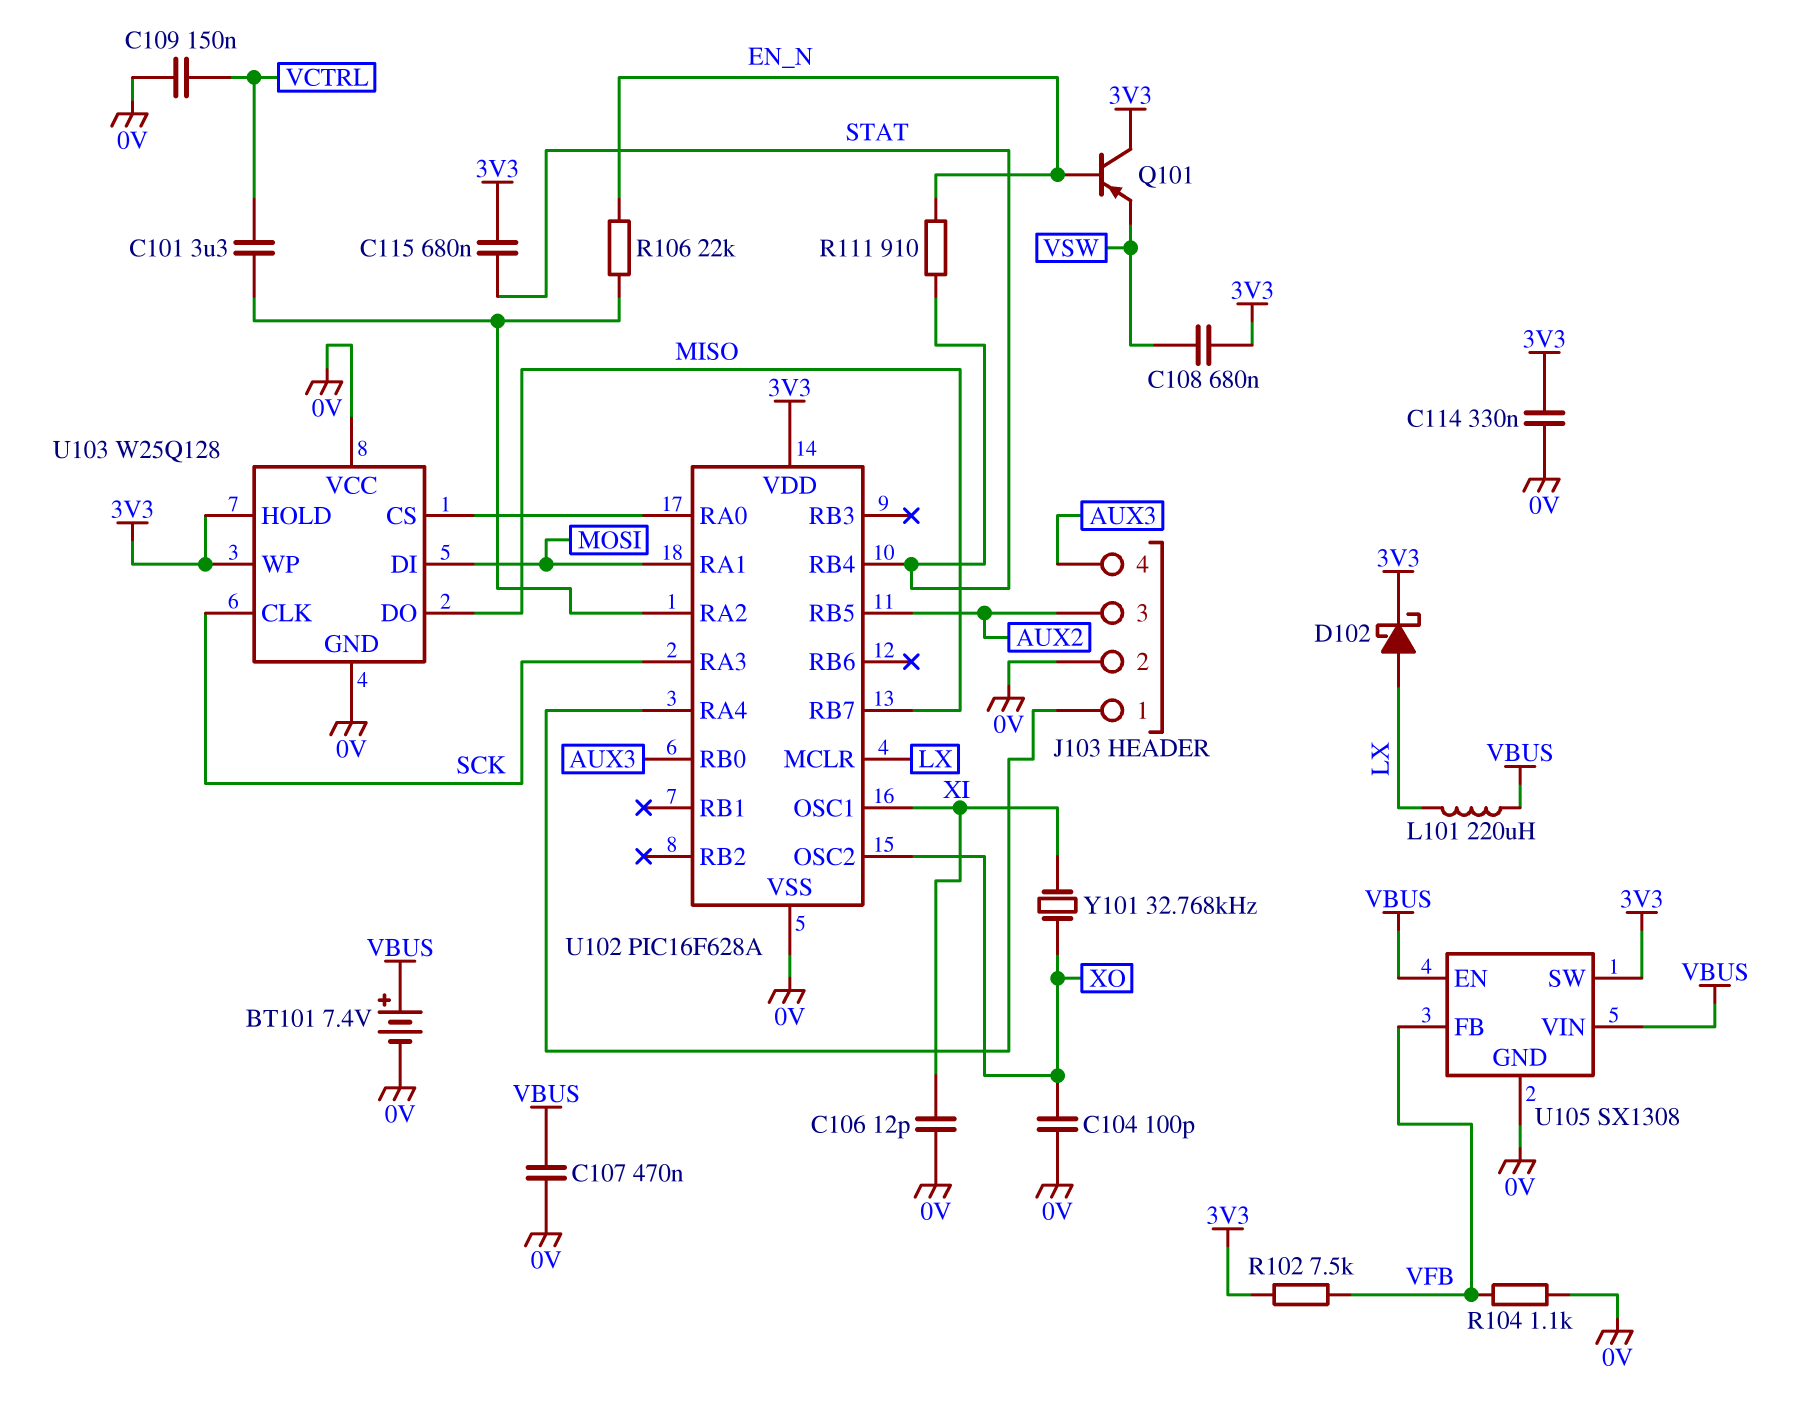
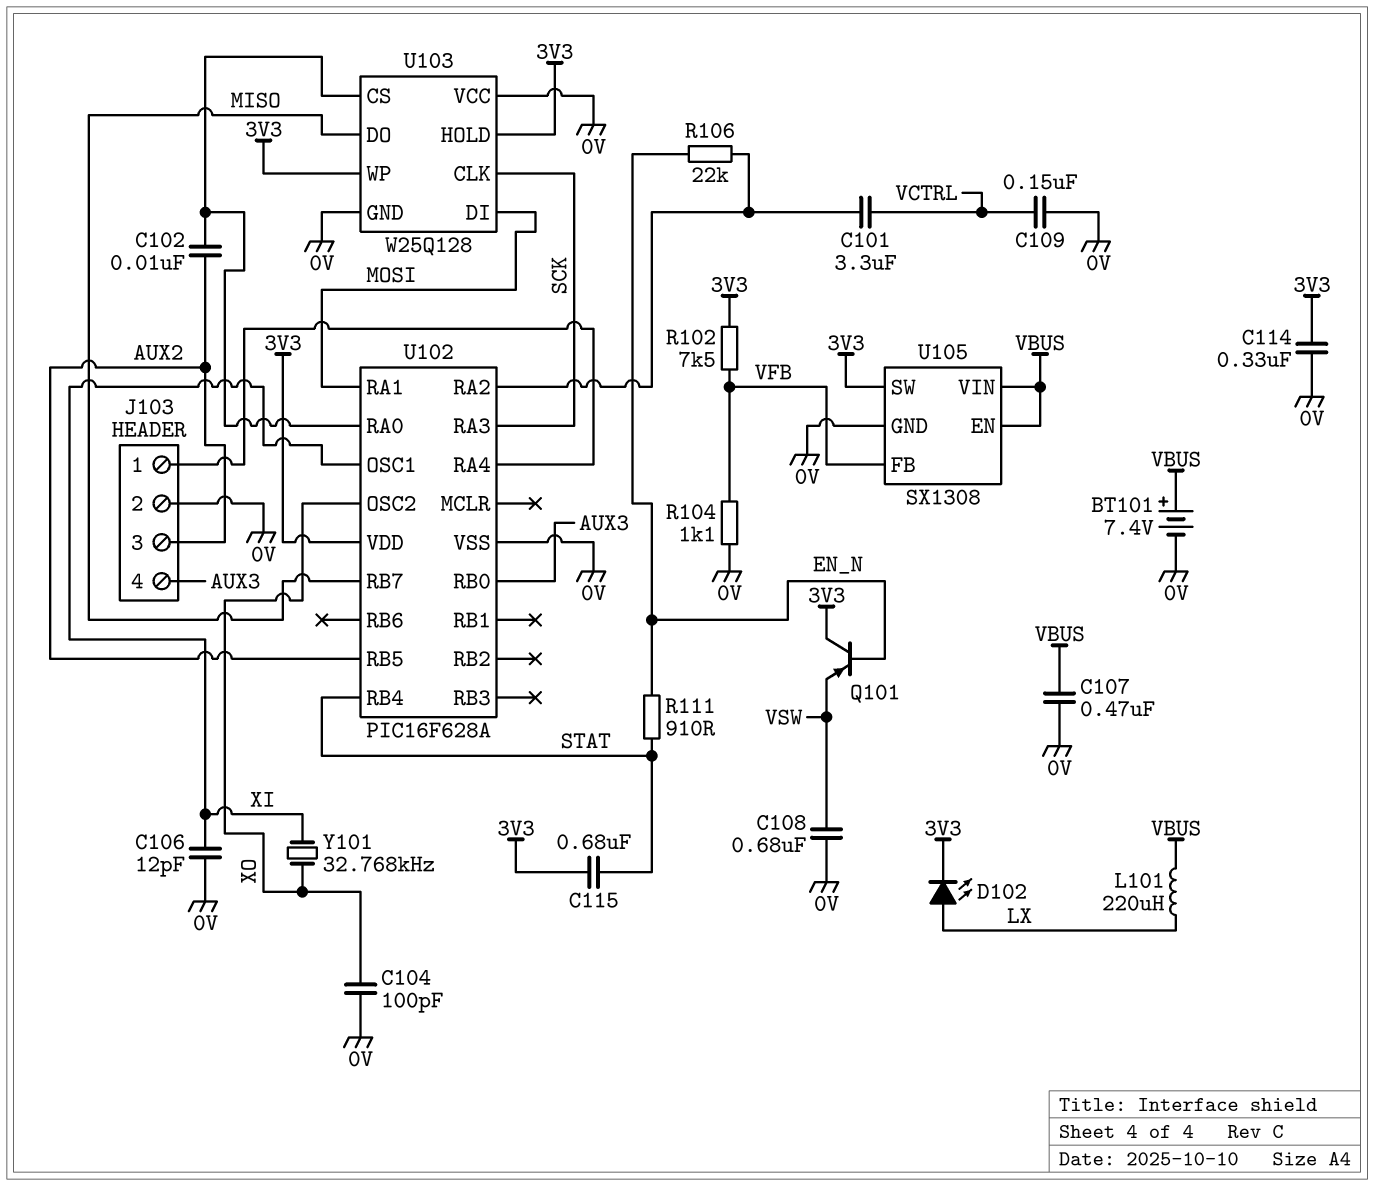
C102: none -> 10nF (AUX2, U102/RA0)
C108: 680nF (3V3, VSW) -> 680nF (0V, VSW)
D102: schottky (A LX, K 3V3) -> LED (A LX, K 3V3)
U102 pin MCLR: LX -> none

